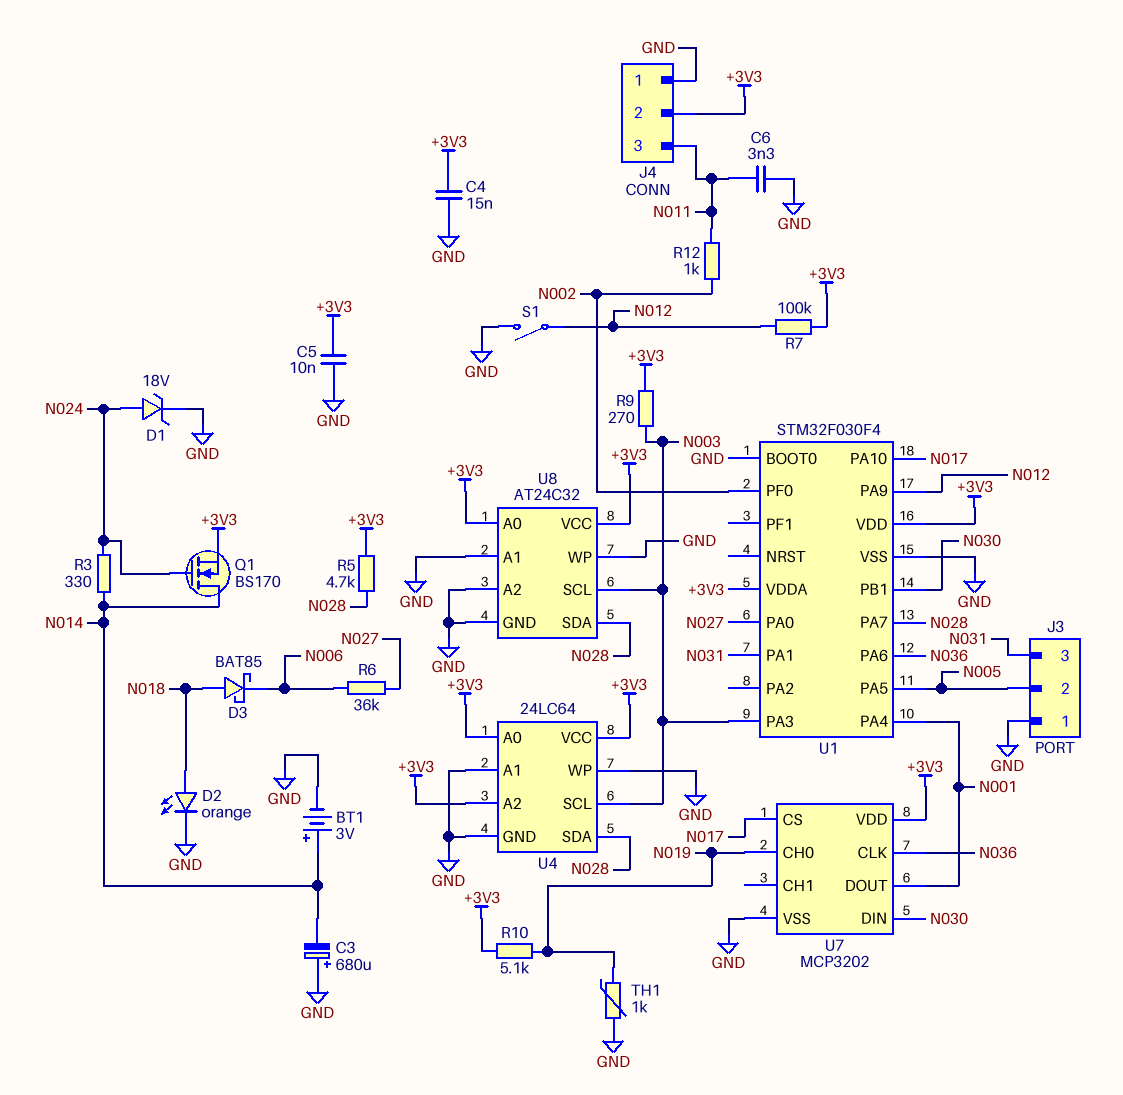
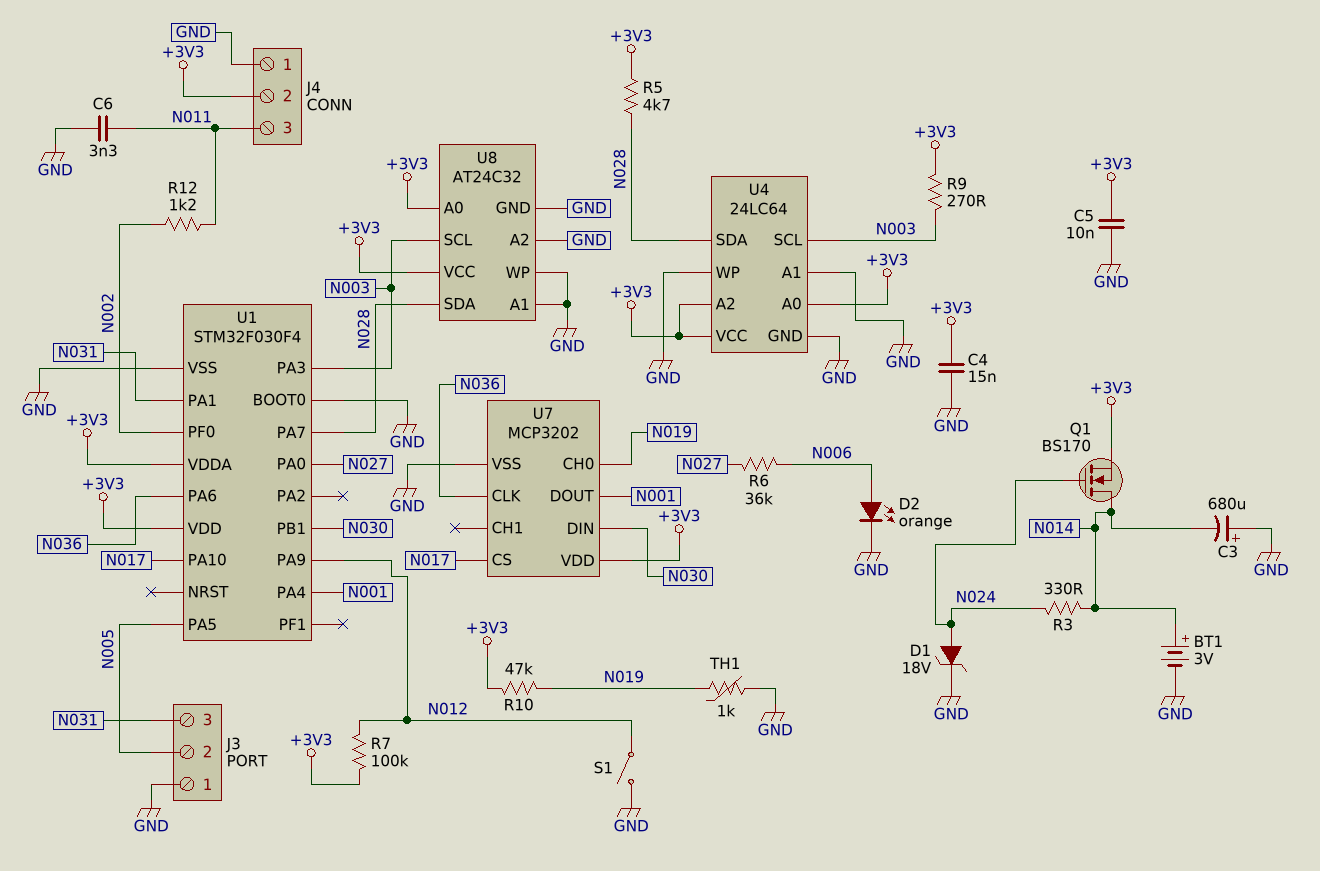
D2: LED orange (A N018, K GND) -> LED orange (A N006, K GND)
D3: schottky BAT85 (A N018, K N006) -> none
R10: 5.1k (+3V3, N019) -> 47k (+3V3, N019)
R12: 1k (N002, N011) -> 1.2k (N002, N011)

